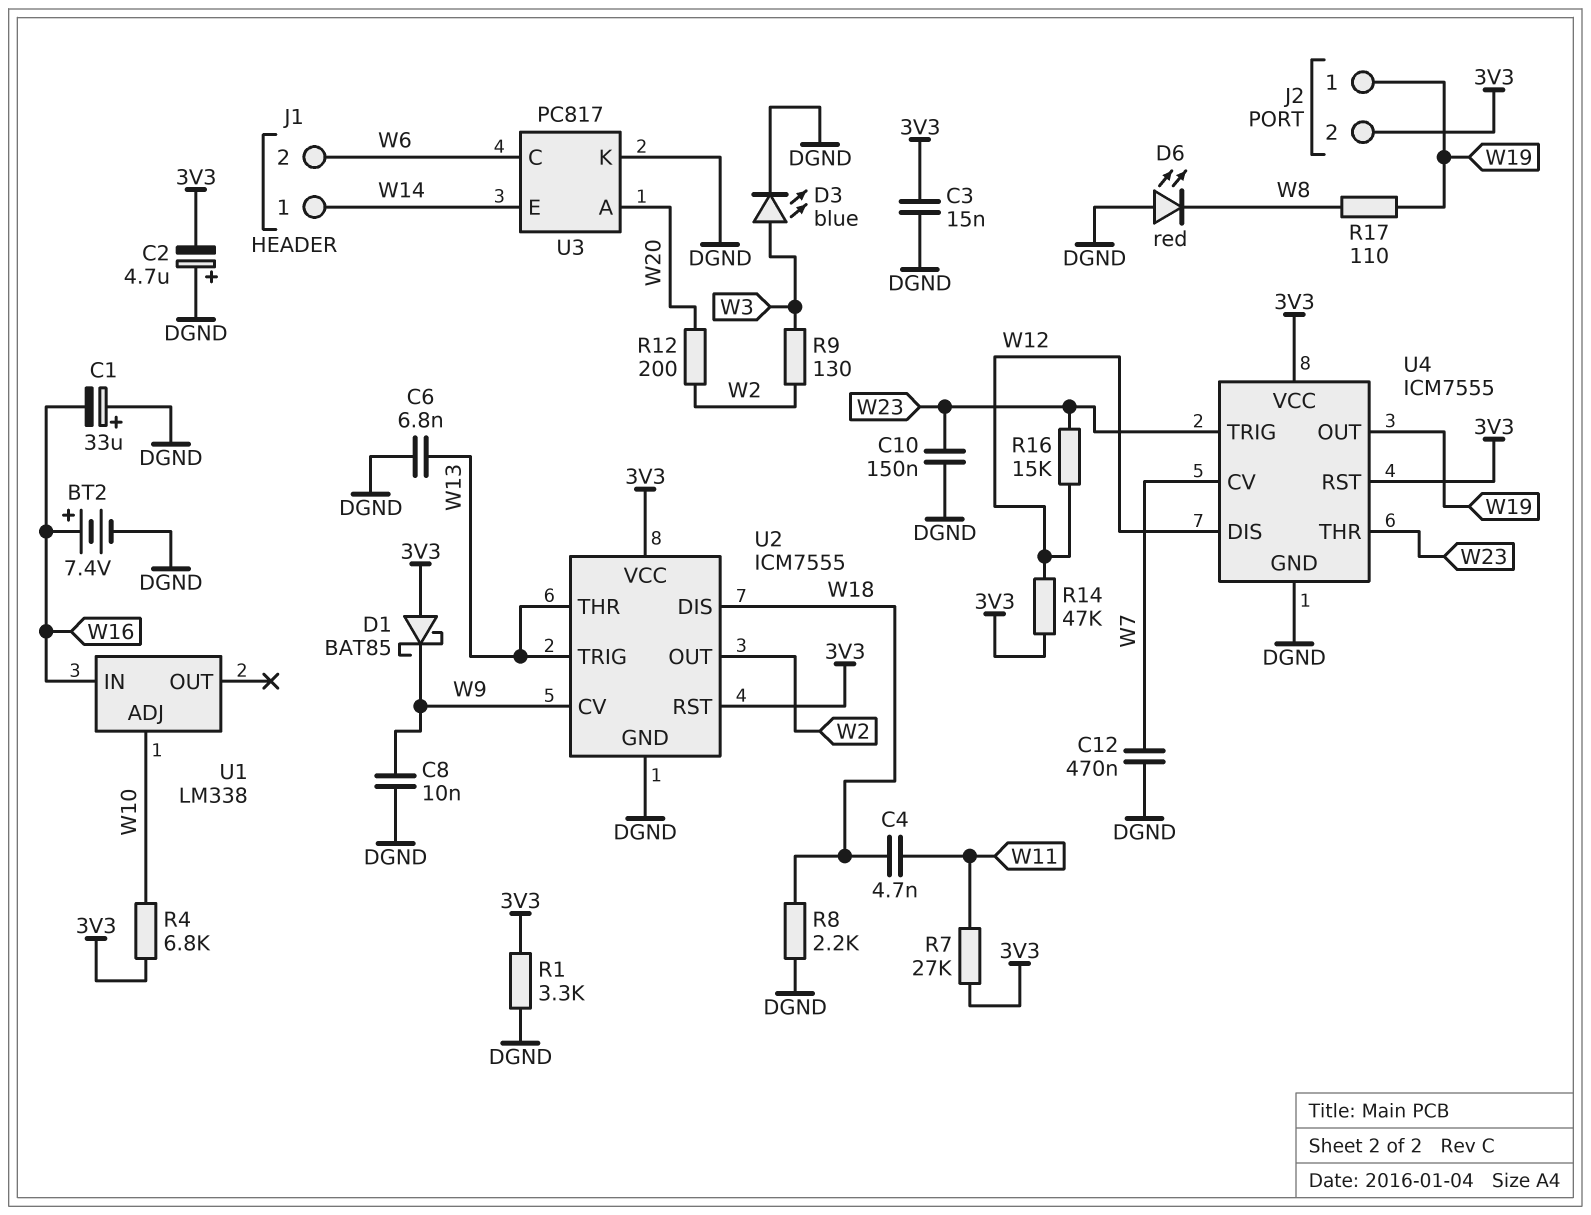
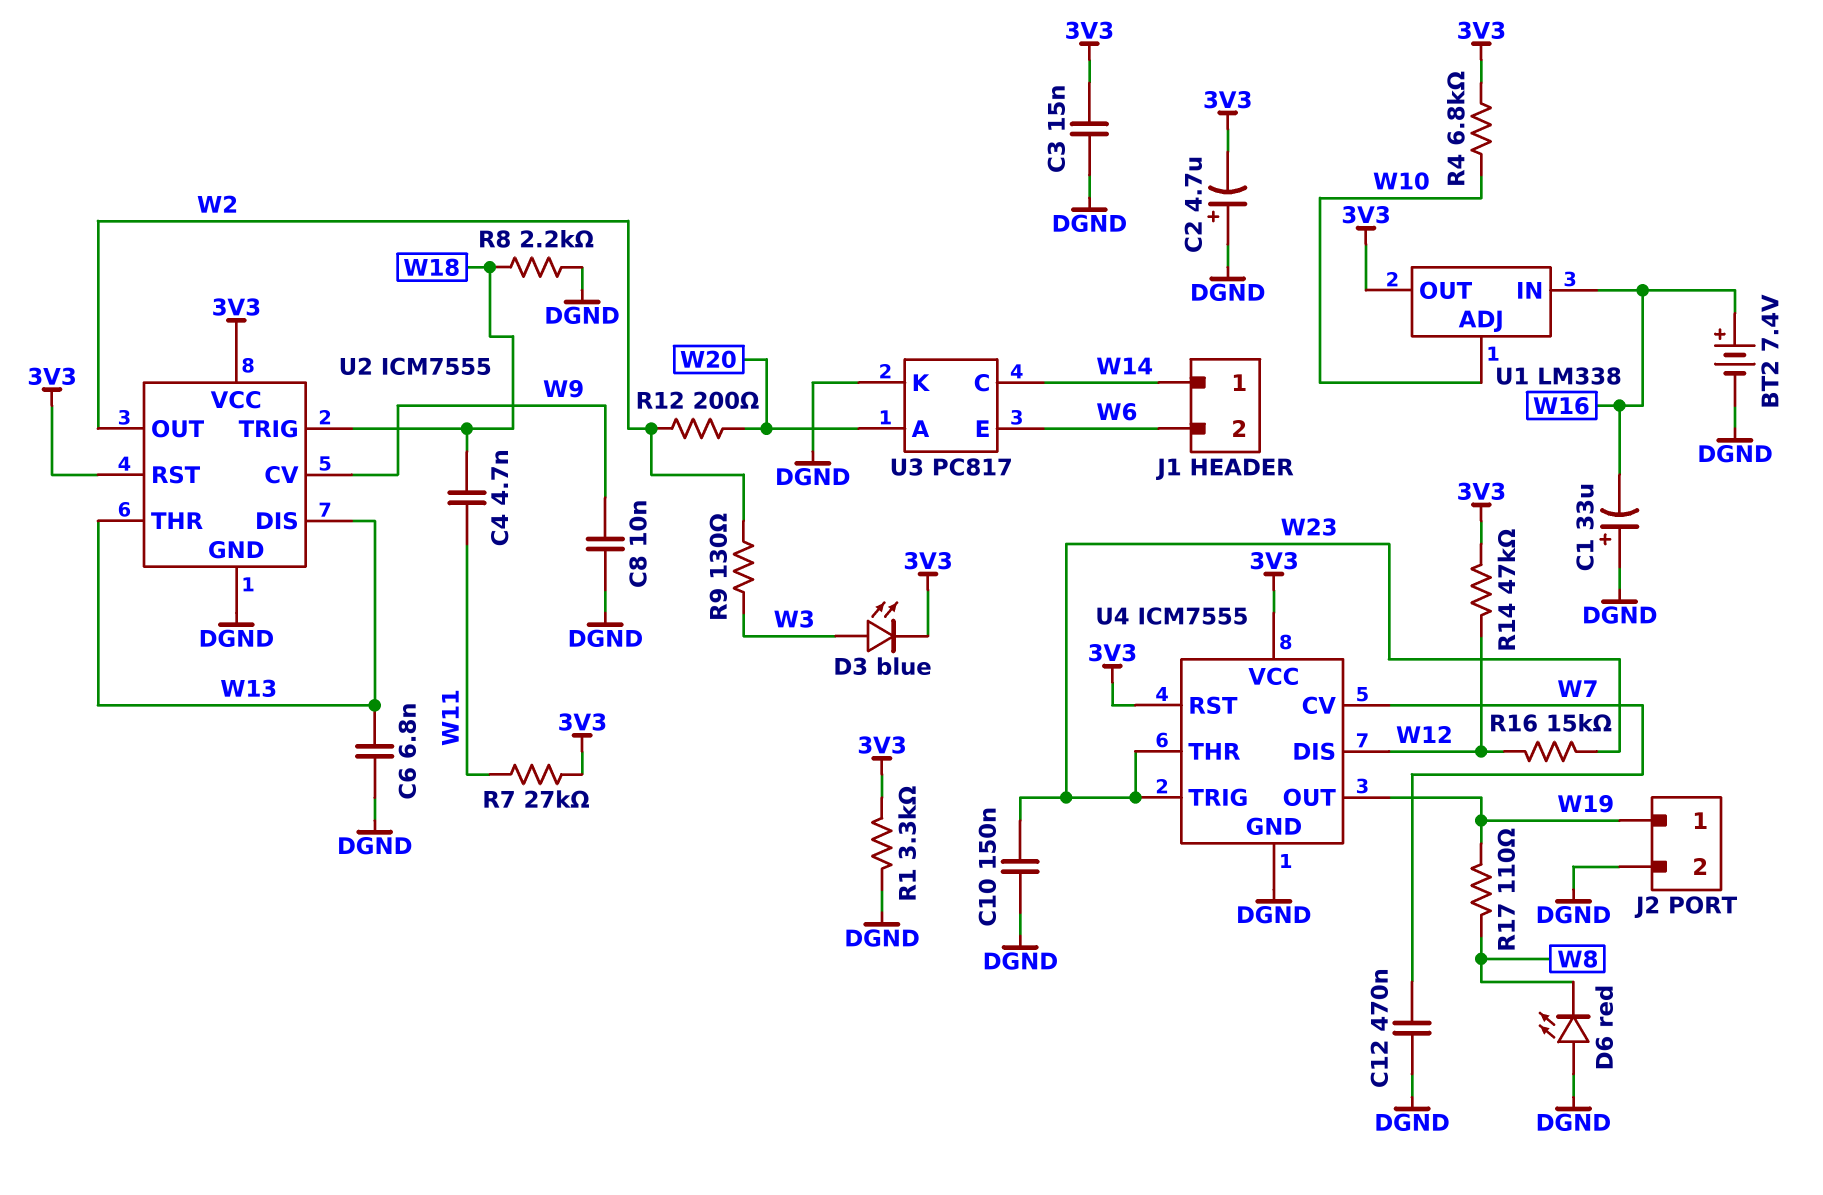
D1: schottky BAT85 (A 3V3, K W9) -> none
D3: LED blue (A W3, K DGND) -> LED blue (A W3, K 3V3)
J2 pin 2: 3V3 -> DGND
U1 pin OUT: none -> 3V3
U2 pin DIS: W18 -> W13
U2 pin TRIG: W13 -> W18
U3 pin C: W6 -> W14
U3 pin E: W14 -> W6

